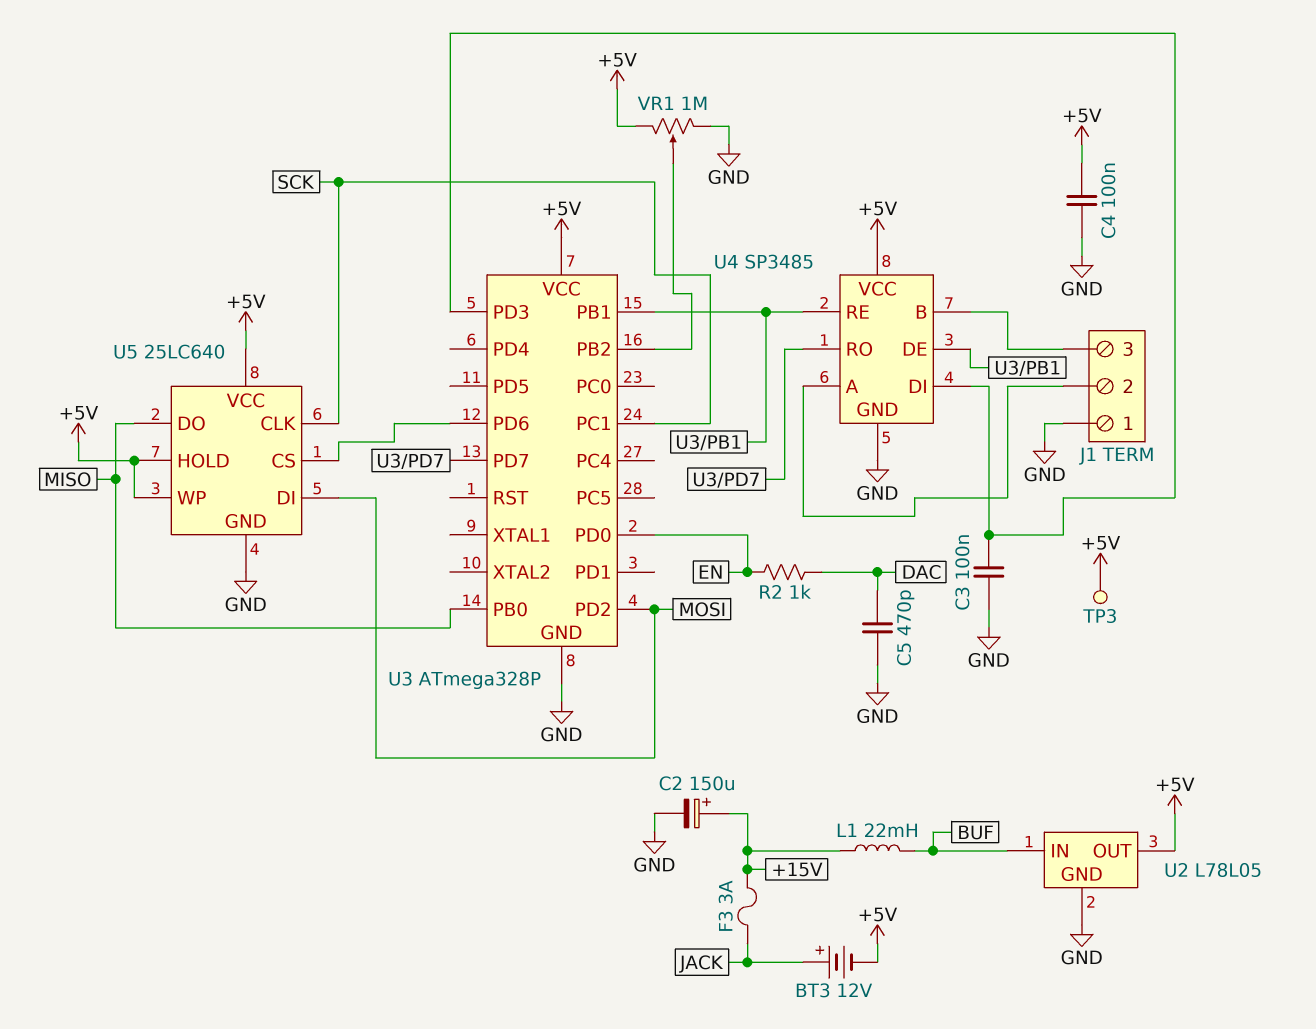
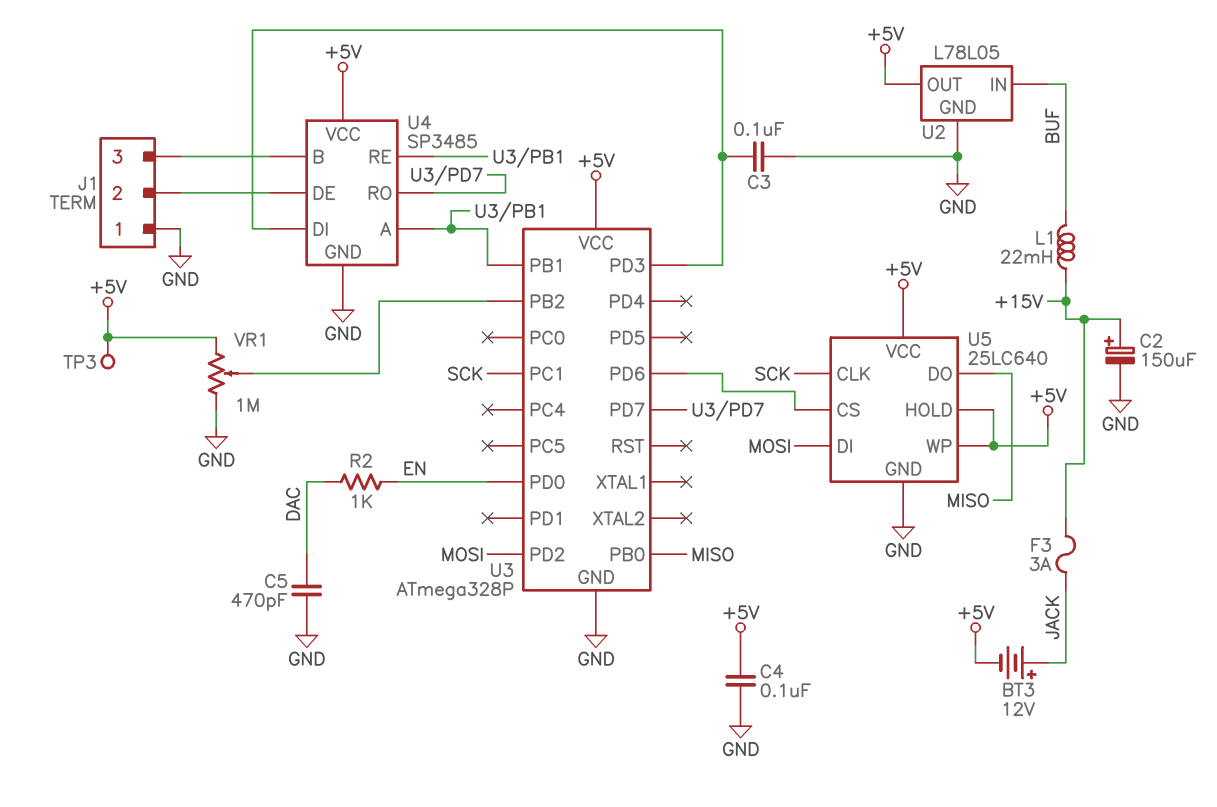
U4 pin A: J1/2 -> U3/PB1
U4 pin DE: U3/PB1 -> J1/2

